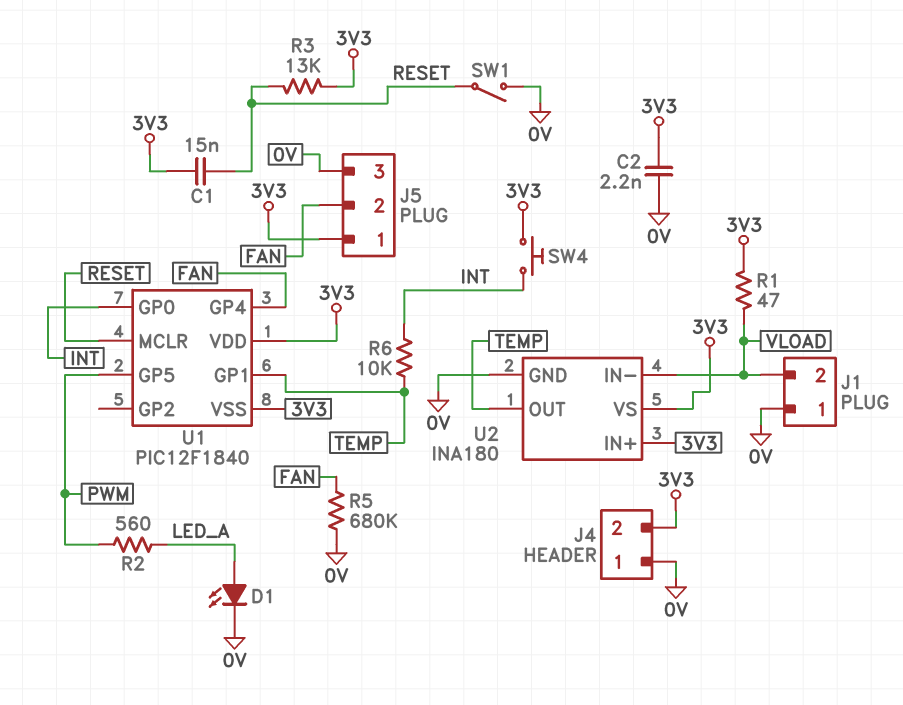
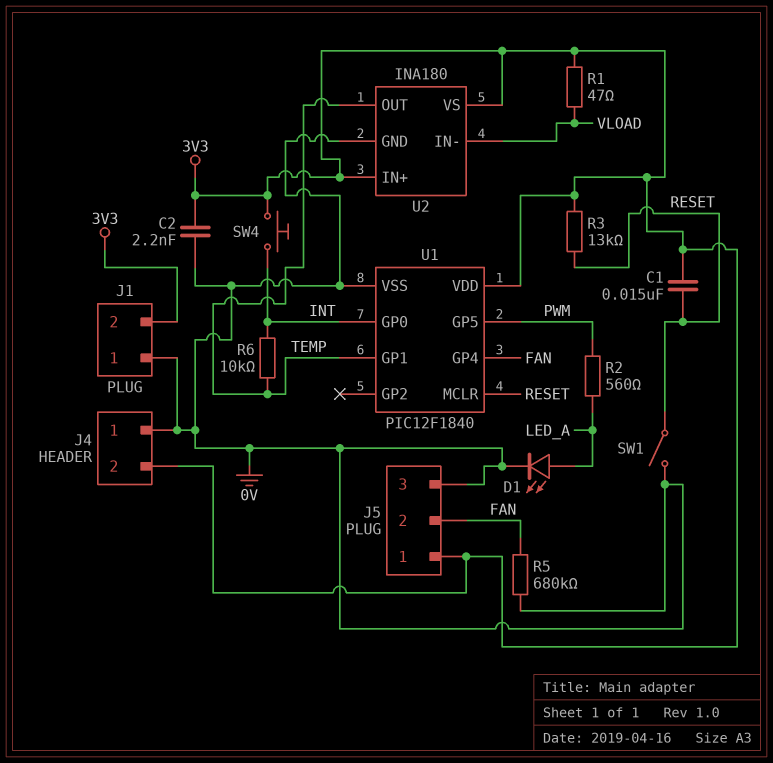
J1 pin 2: VLOAD -> 3V3
U1 pin VSS: 3V3 -> 0V

